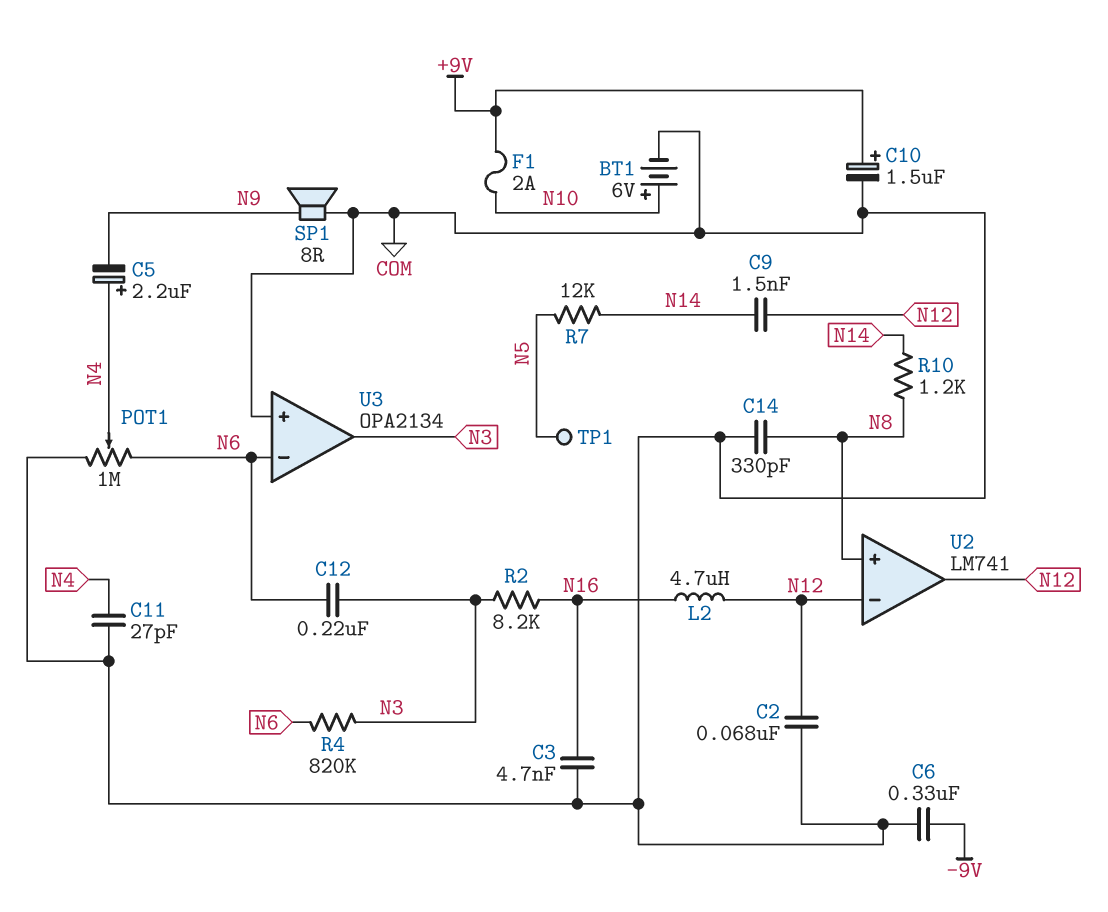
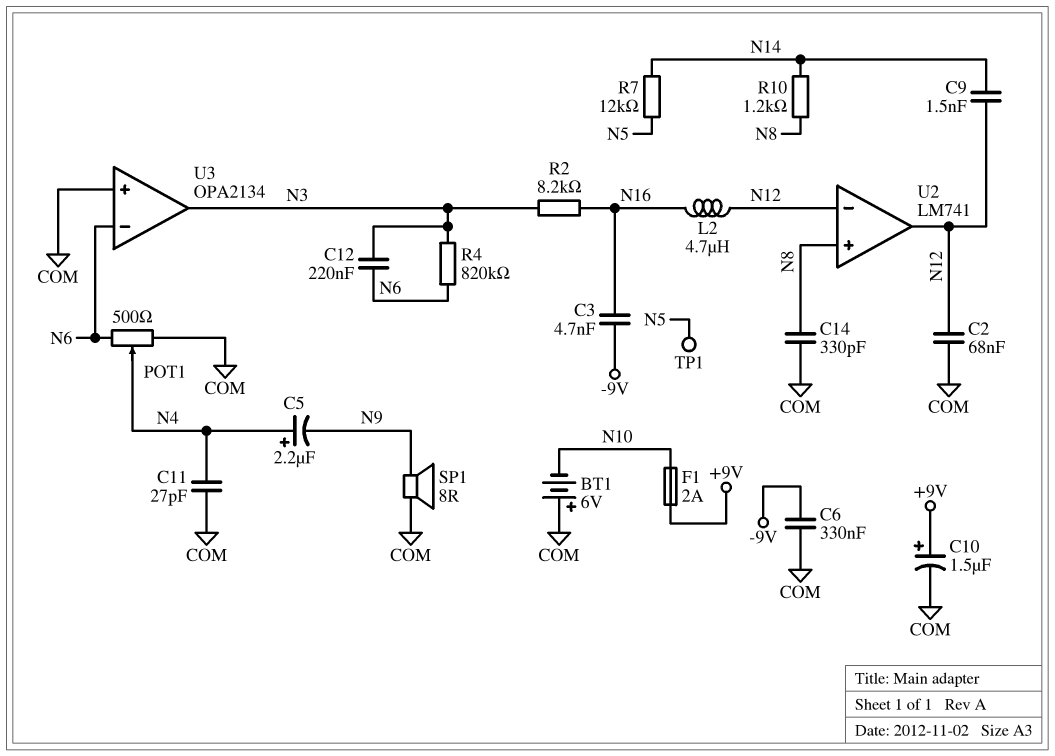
BT1: 6V (plus N10, minus COM) -> 6V (plus COM, minus N10)
C3: 4.7nF (COM, N16) -> 4.7nF (-9V, N16)
POT1: 1M (COM, N6, wiper N4) -> 500 (COM, N6, wiper N4)

